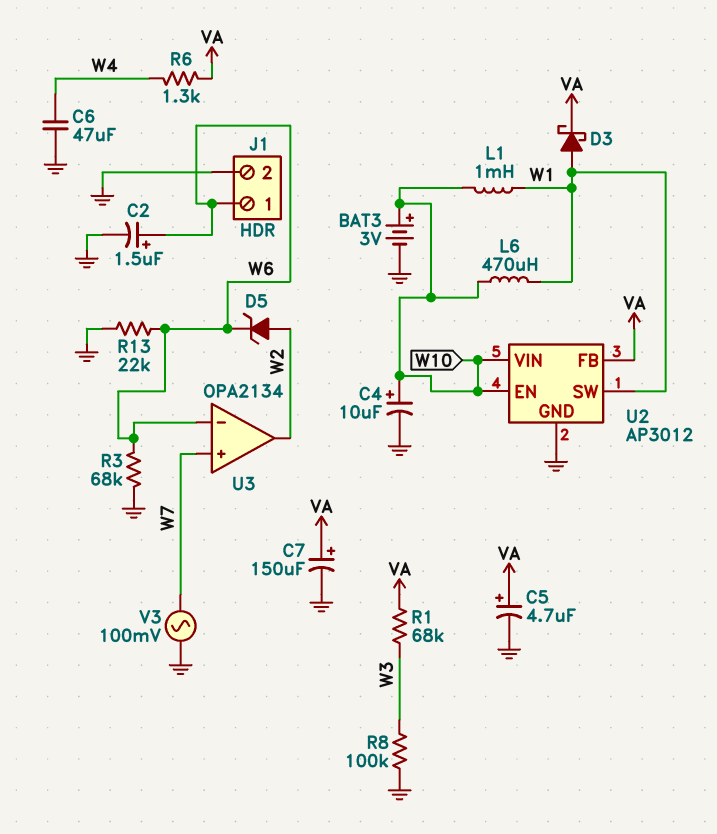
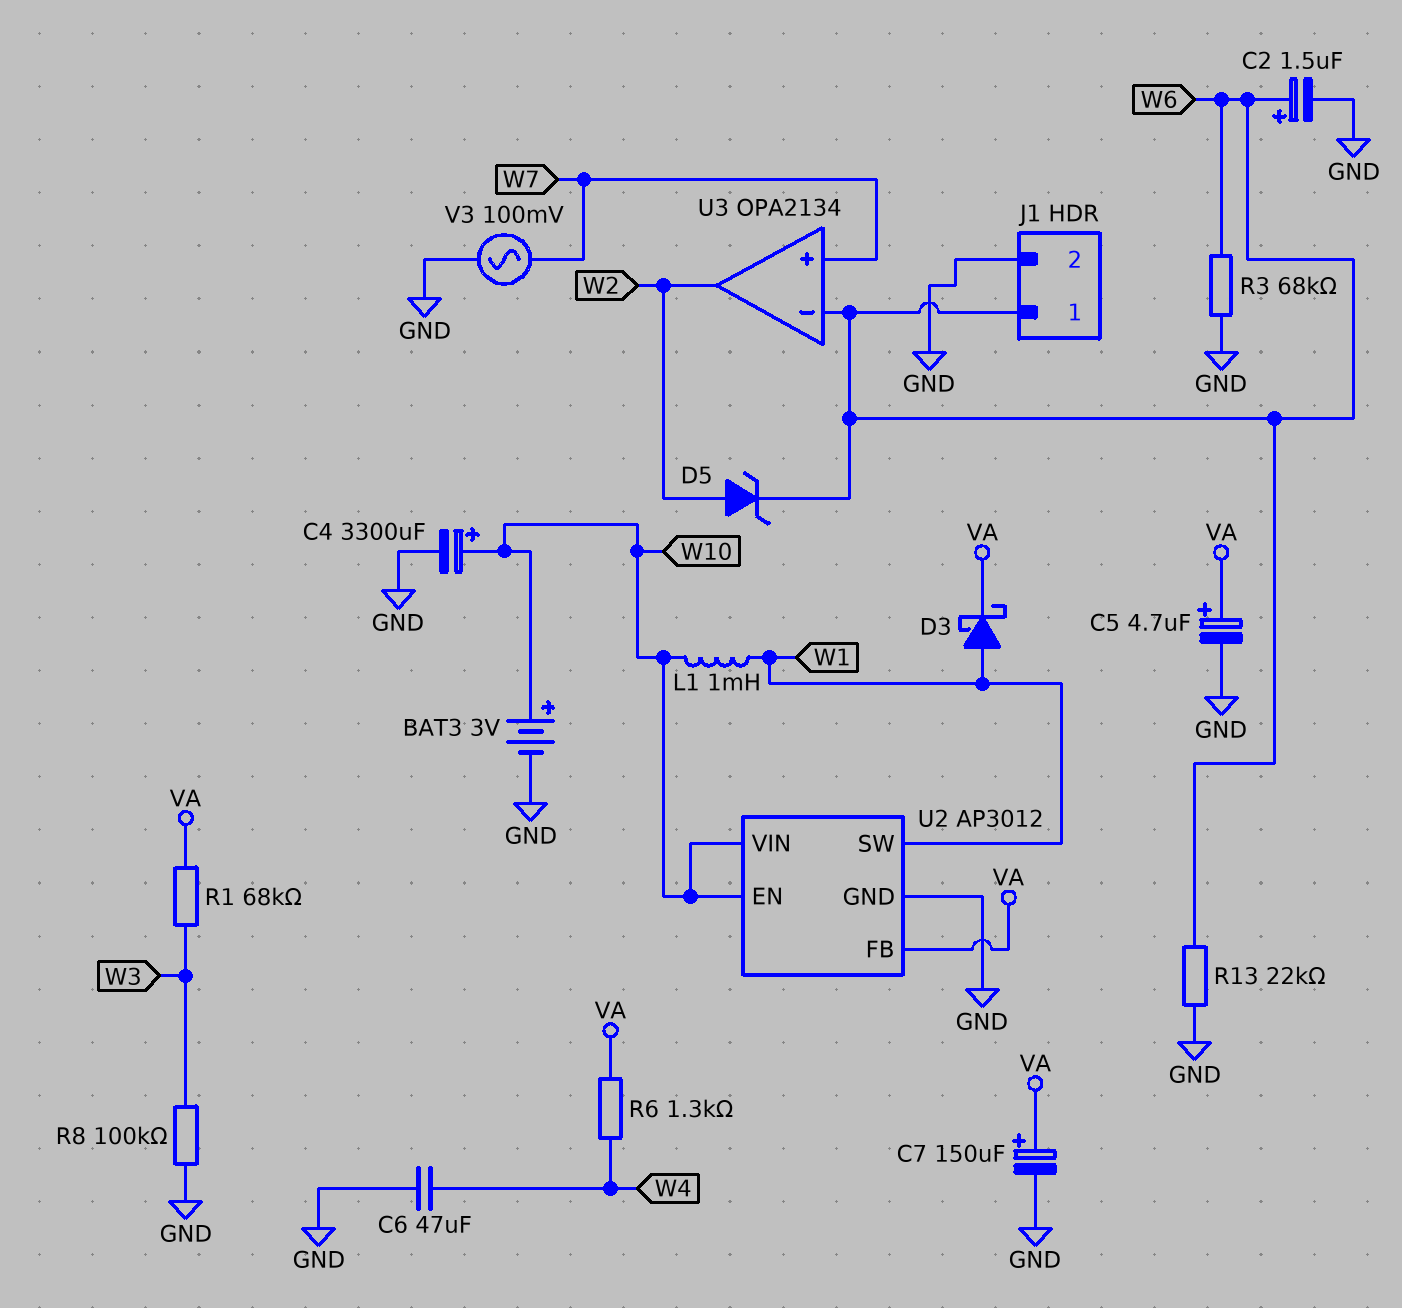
C4: 10uF (plus W10, minus GND) -> 3300uF (plus W10, minus GND)
L6: 470uH (W1, W10) -> none

